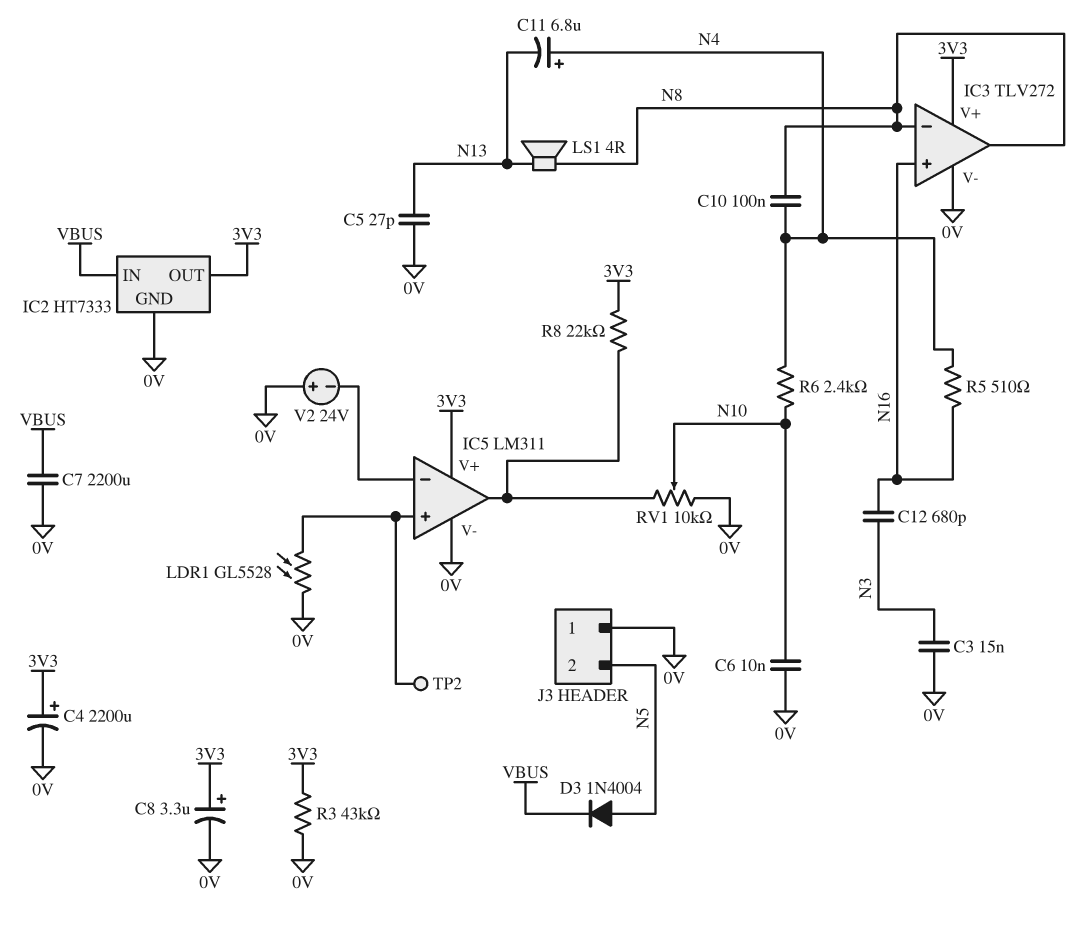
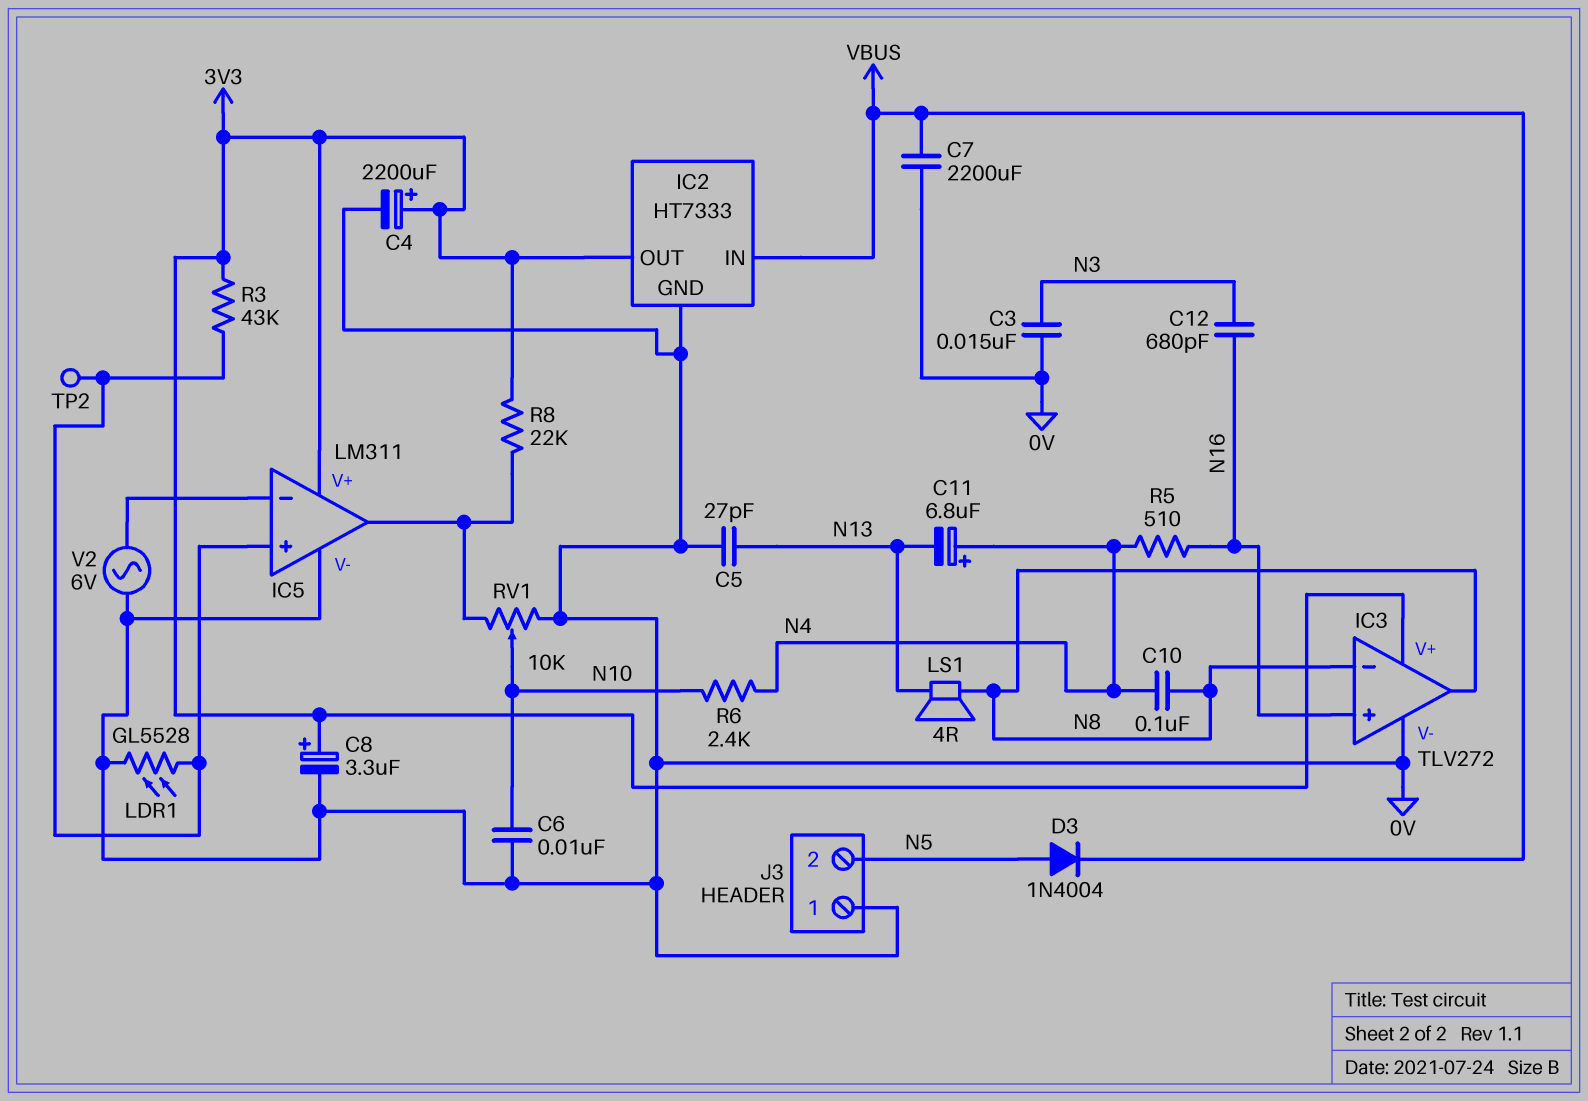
R3: 43k (0V, 3V3) -> 43k (3V3, IC5/in+)
V2: 24V (plus 0V, minus IC5/in-) -> AC 6V (0V, IC5/in-)

